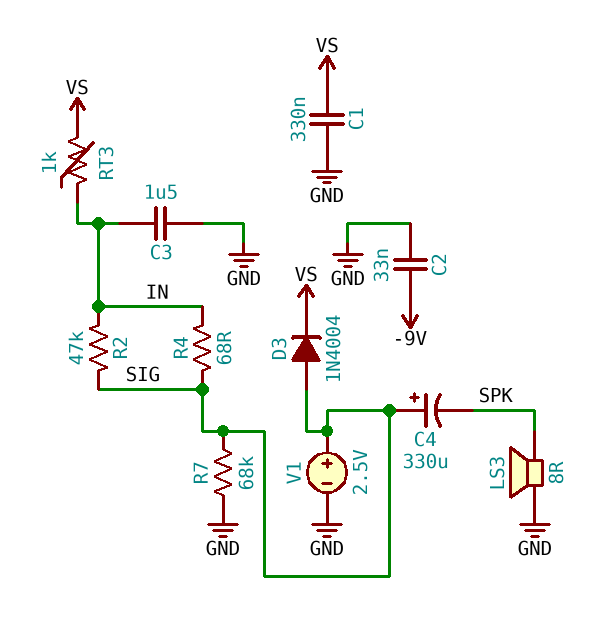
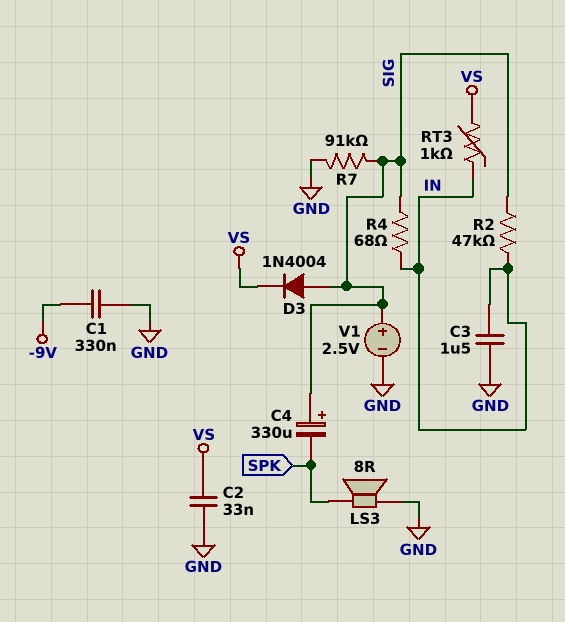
C1: 330nF (GND, VS) -> 330nF (-9V, GND)
C2: 33nF (-9V, GND) -> 33nF (GND, VS)
R7: 68k (GND, SIG) -> 91k (GND, SIG)

